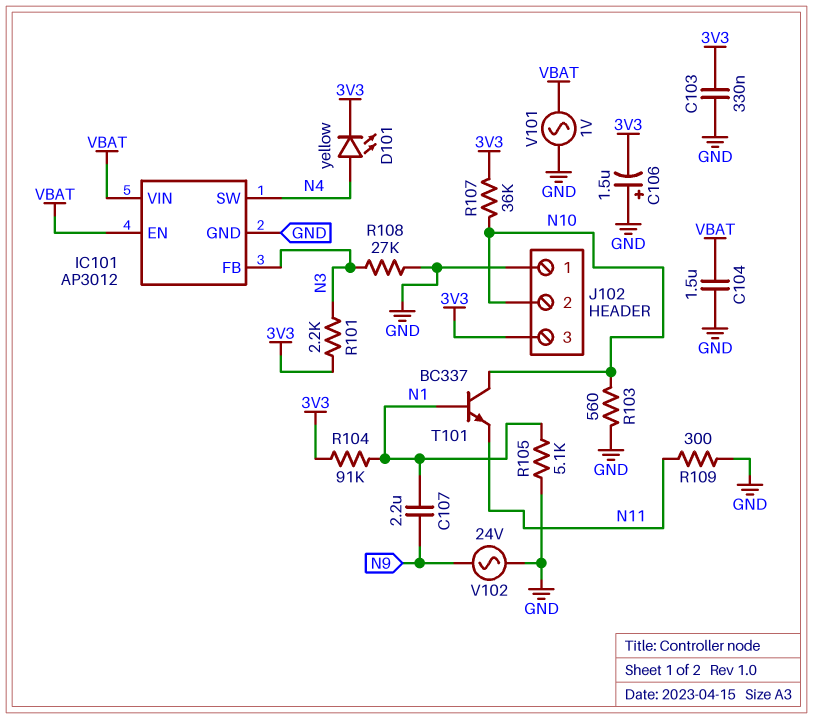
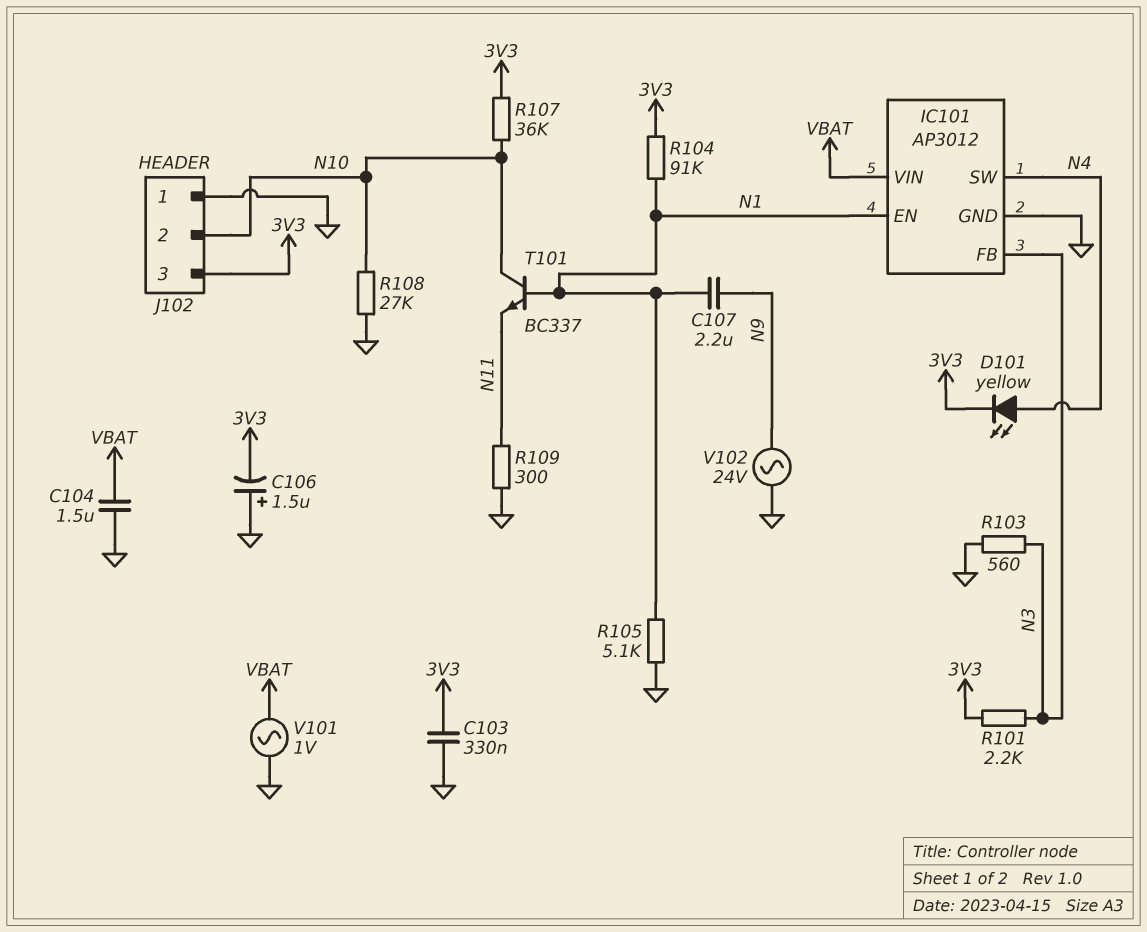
IC101 pin EN: VBAT -> N1
R103: 560 (GND, N10) -> 560 (GND, N3)
R108: 27k (GND, N3) -> 27k (GND, N10)

